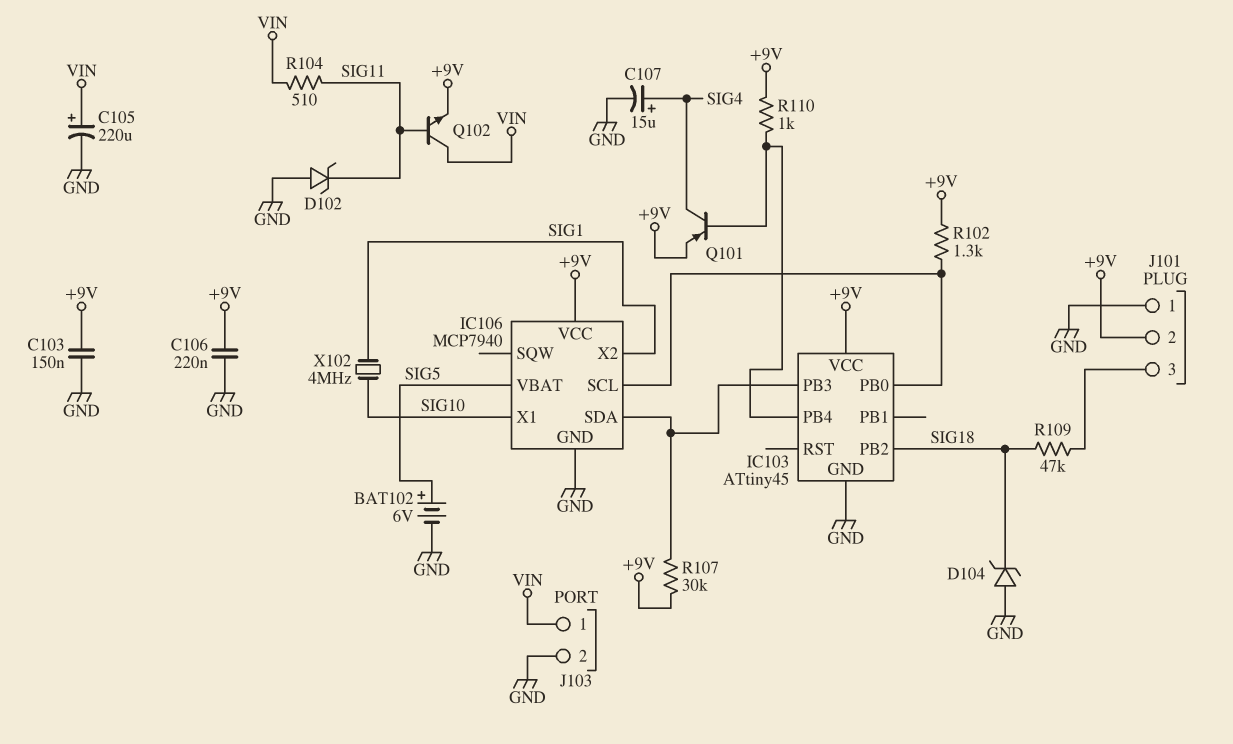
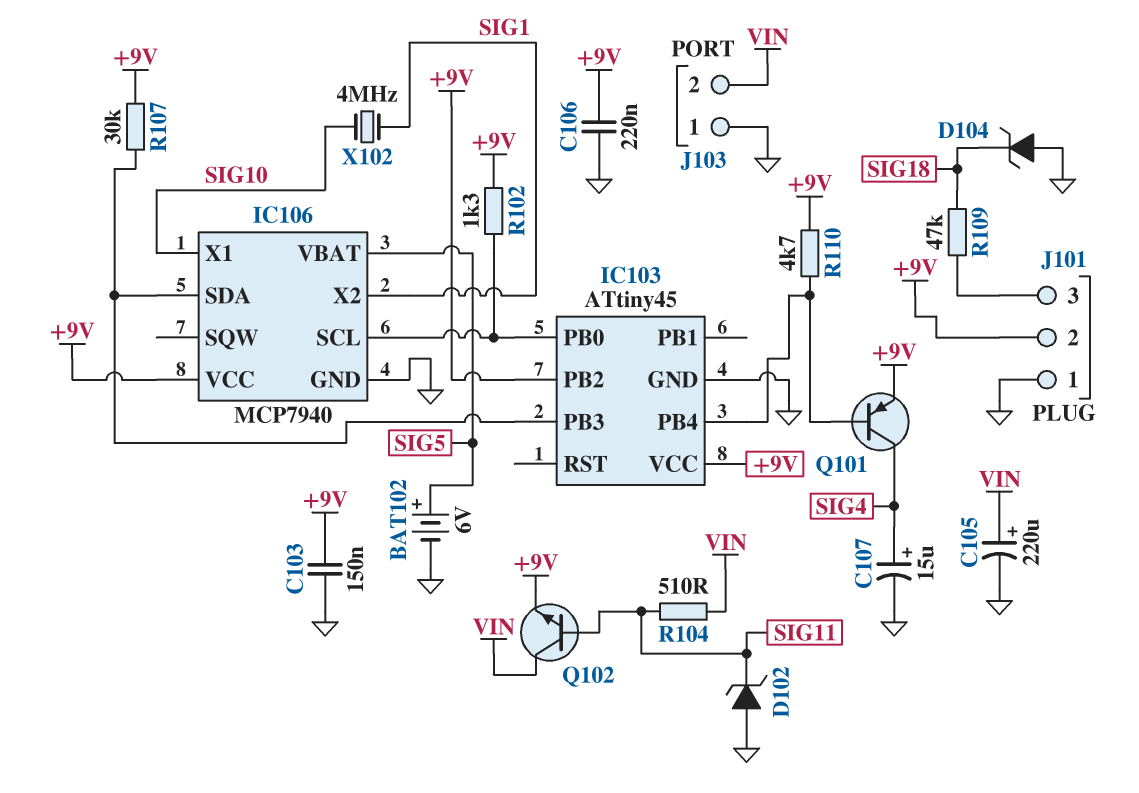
IC103 pin PB2: SIG18 -> +9V
J103 pin 1: VIN -> GND
J103 pin 2: GND -> VIN
R110: 1k (+9V, IC103/PB4) -> 4.7k (+9V, IC103/PB4)

